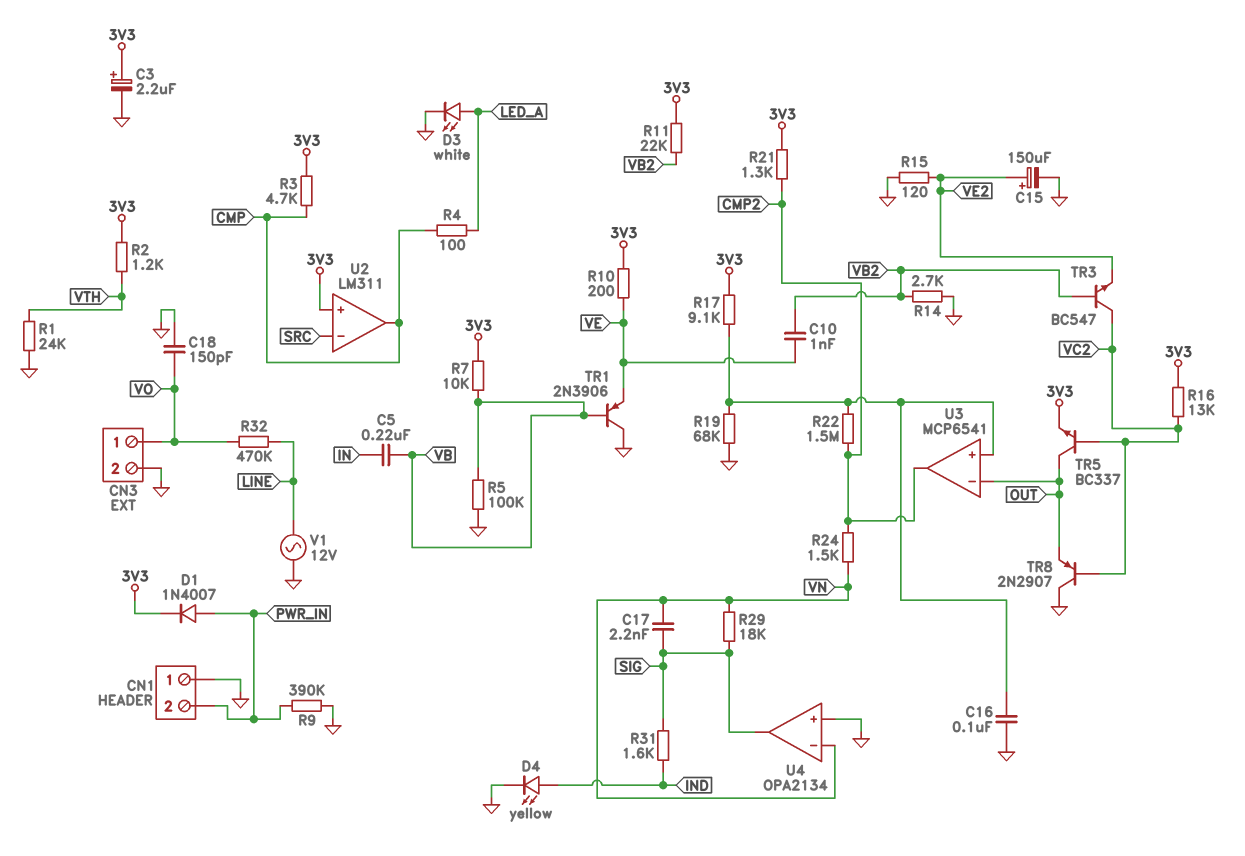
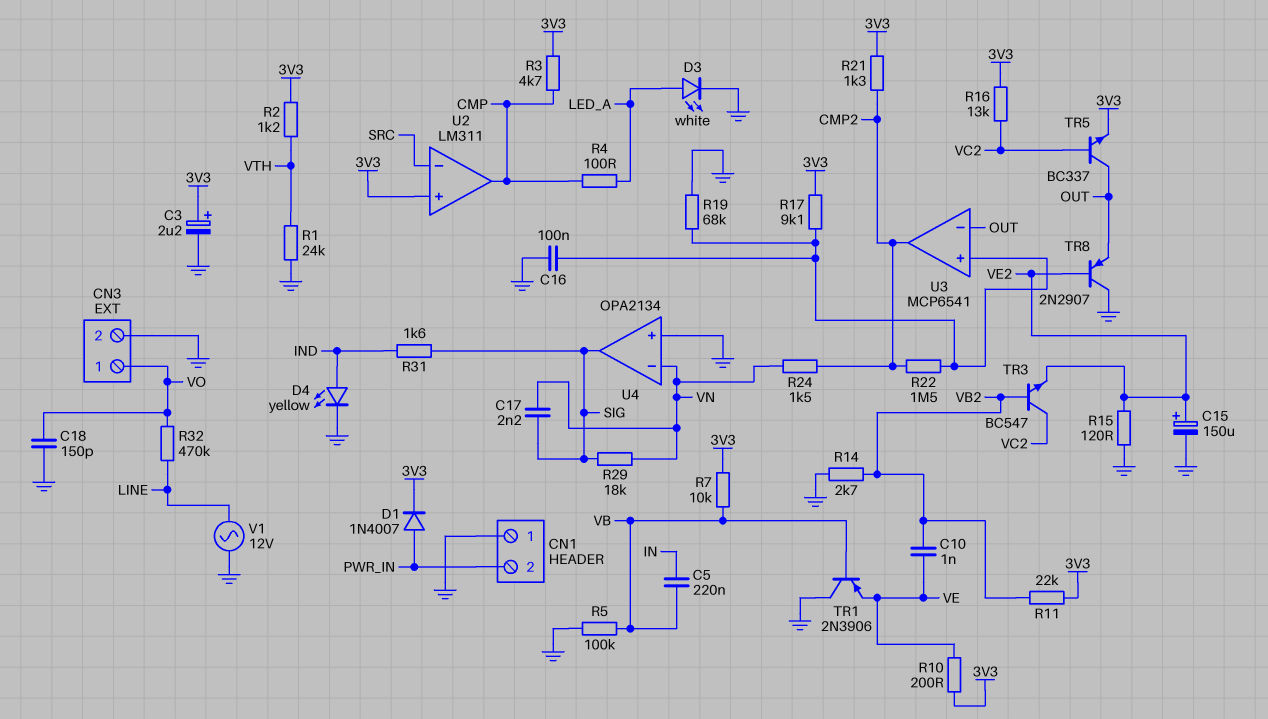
R9: 390k (GND, PWR_IN) -> none
TR8: PNP 2N2907 (B VC2, C GND, E OUT) -> PNP 2N2907 (B VE2, C GND, E OUT)

